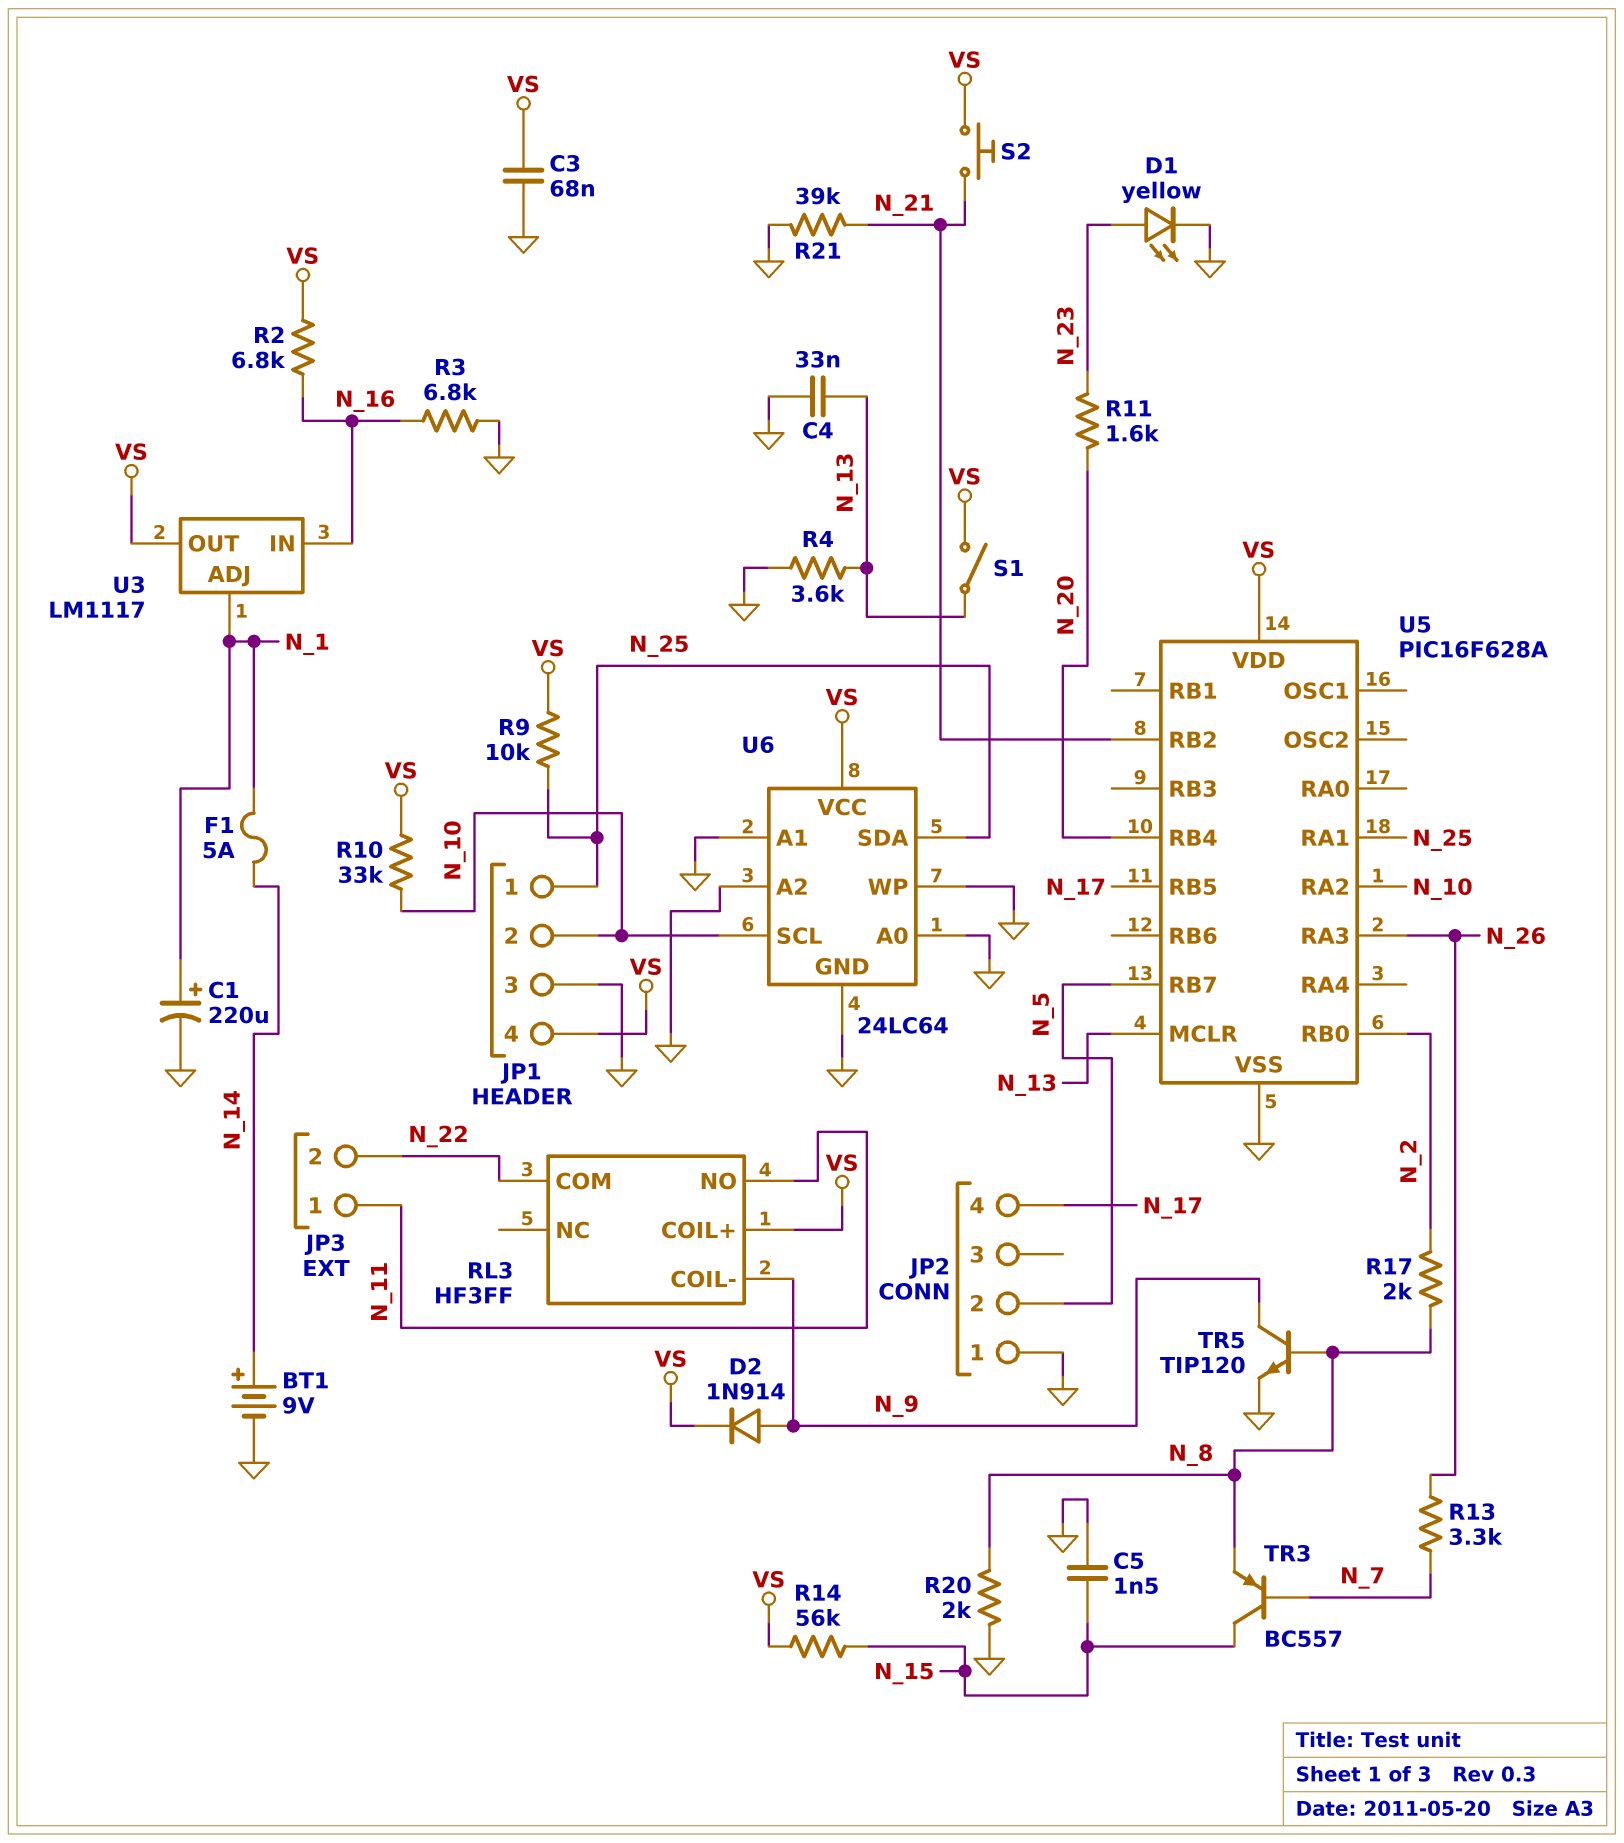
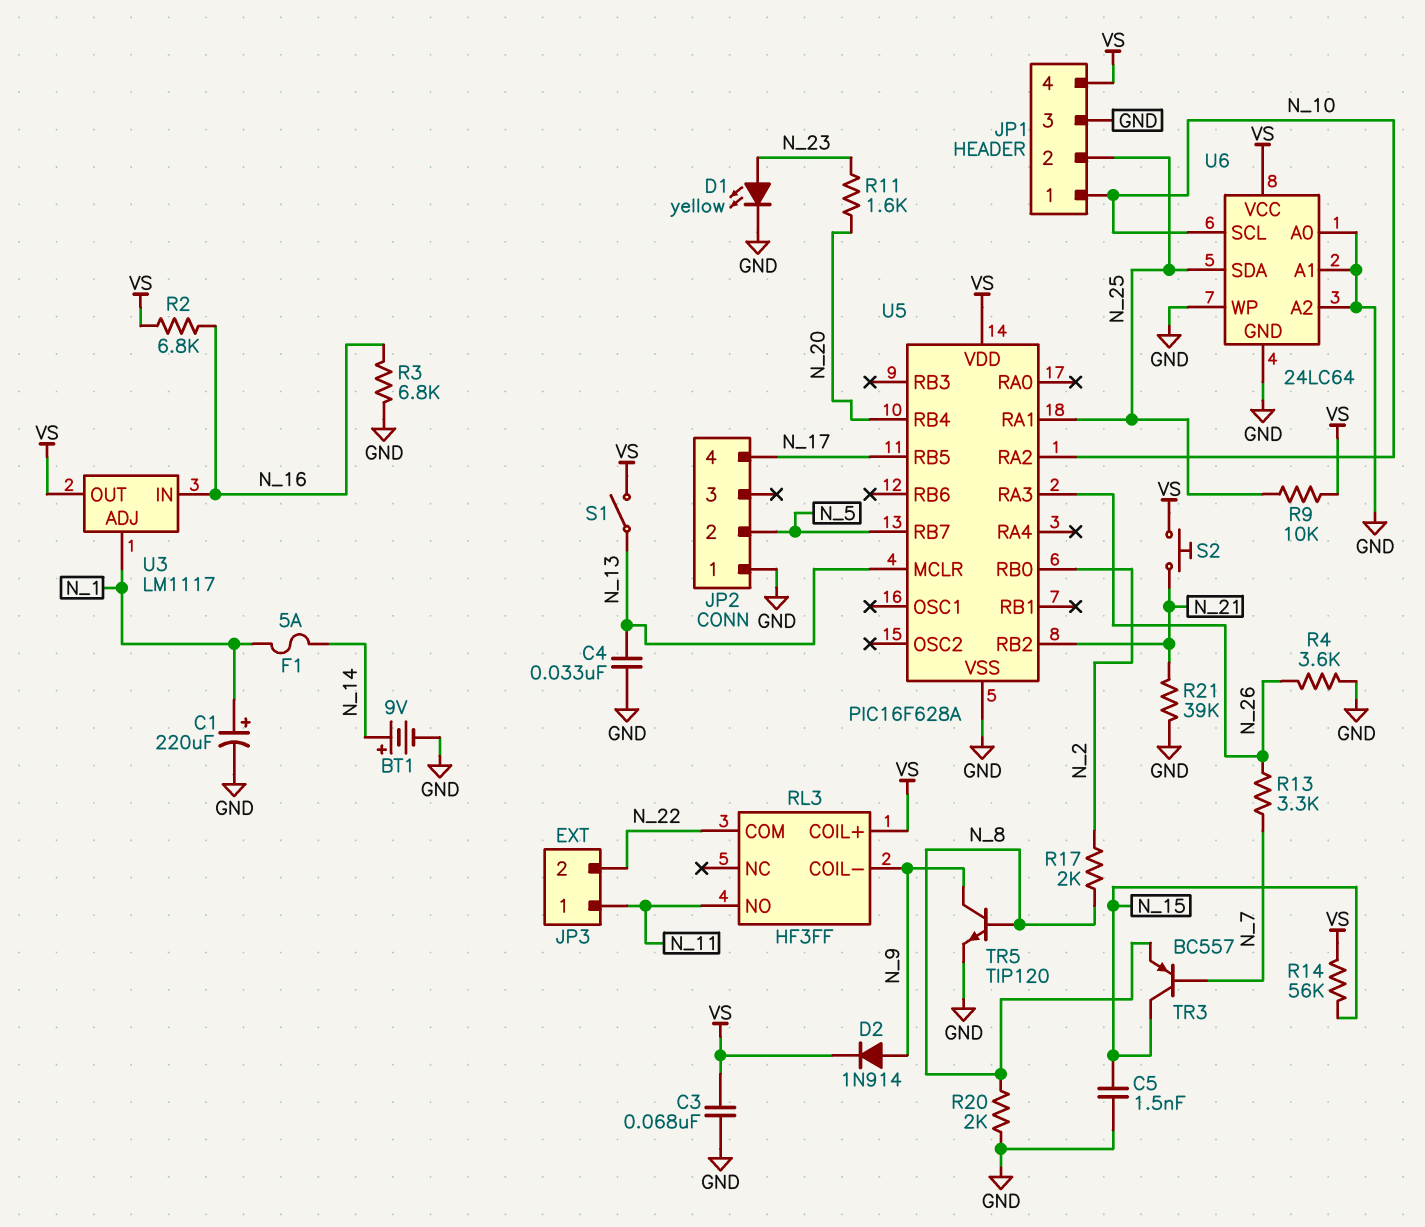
JP1 pin 1: N_25 -> N_10
JP1 pin 2: N_10 -> N_25
R4: 3.6k (GND, N_13) -> 3.6k (GND, N_26)
R10: 33k (N_10, VS) -> none

